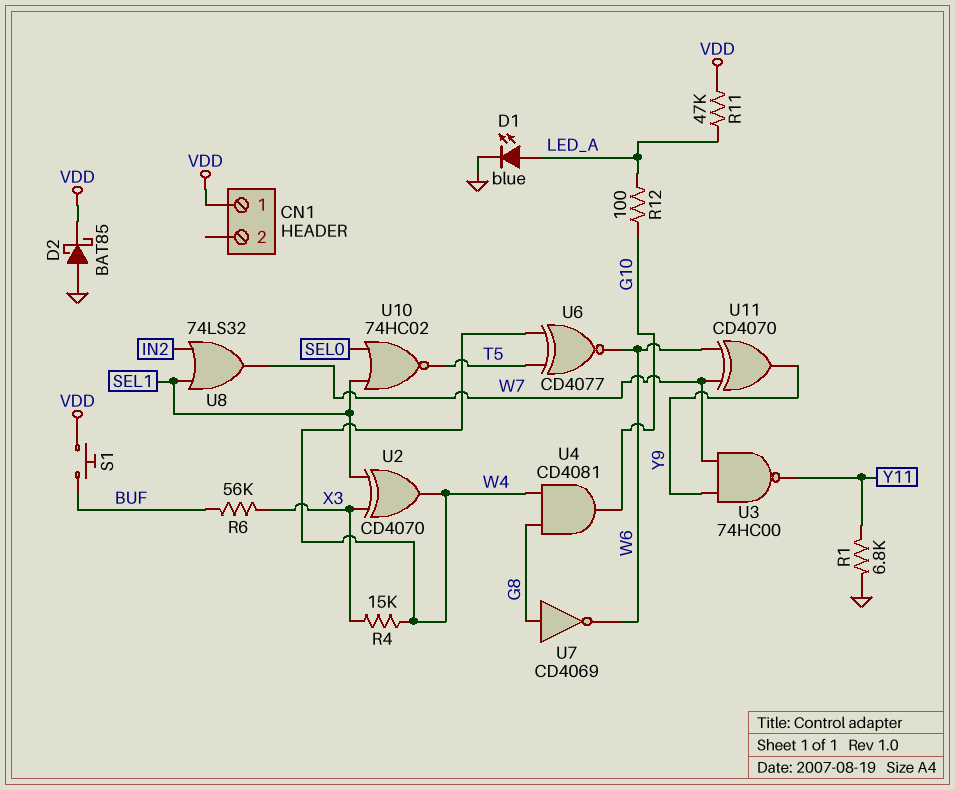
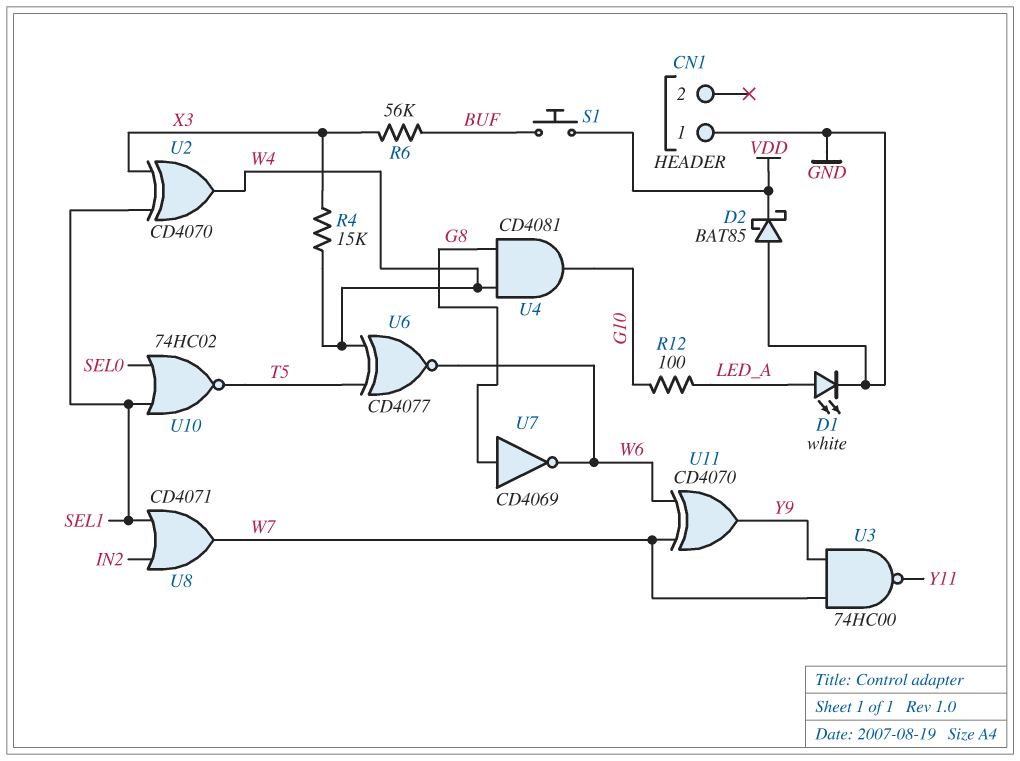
CN1 pin 1: VDD -> GND
D1: LED blue (A LED_A, K GND) -> LED white (A LED_A, K GND)
R1: 6.8k (GND, Y11) -> none
R11: 47k (LED_A, VDD) -> none
U8: OR 74LS32 (in IN2, in SEL1, out W7) -> OR CD4071 (in IN2, in SEL1, out W7)

